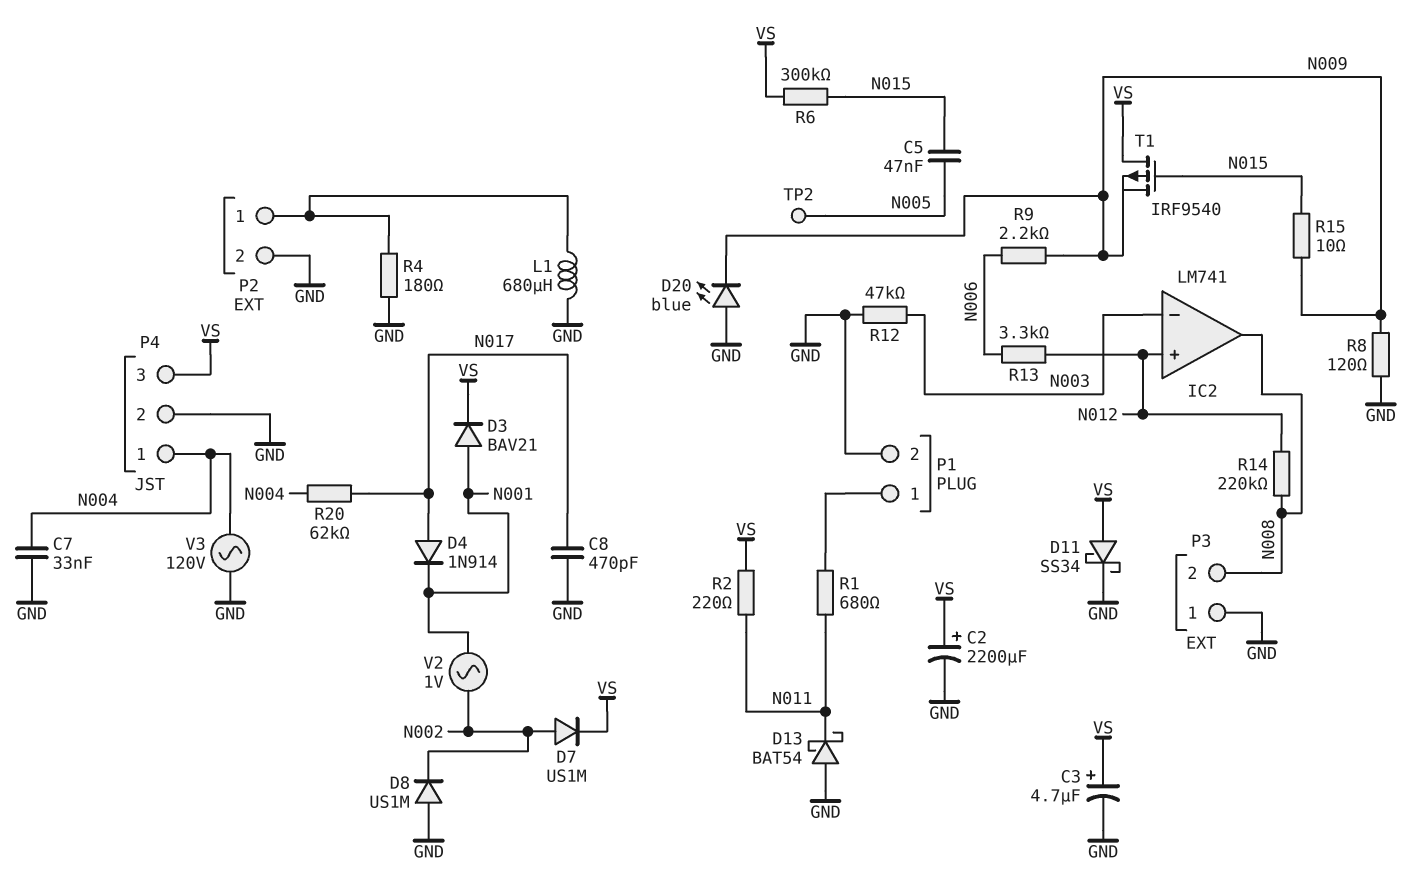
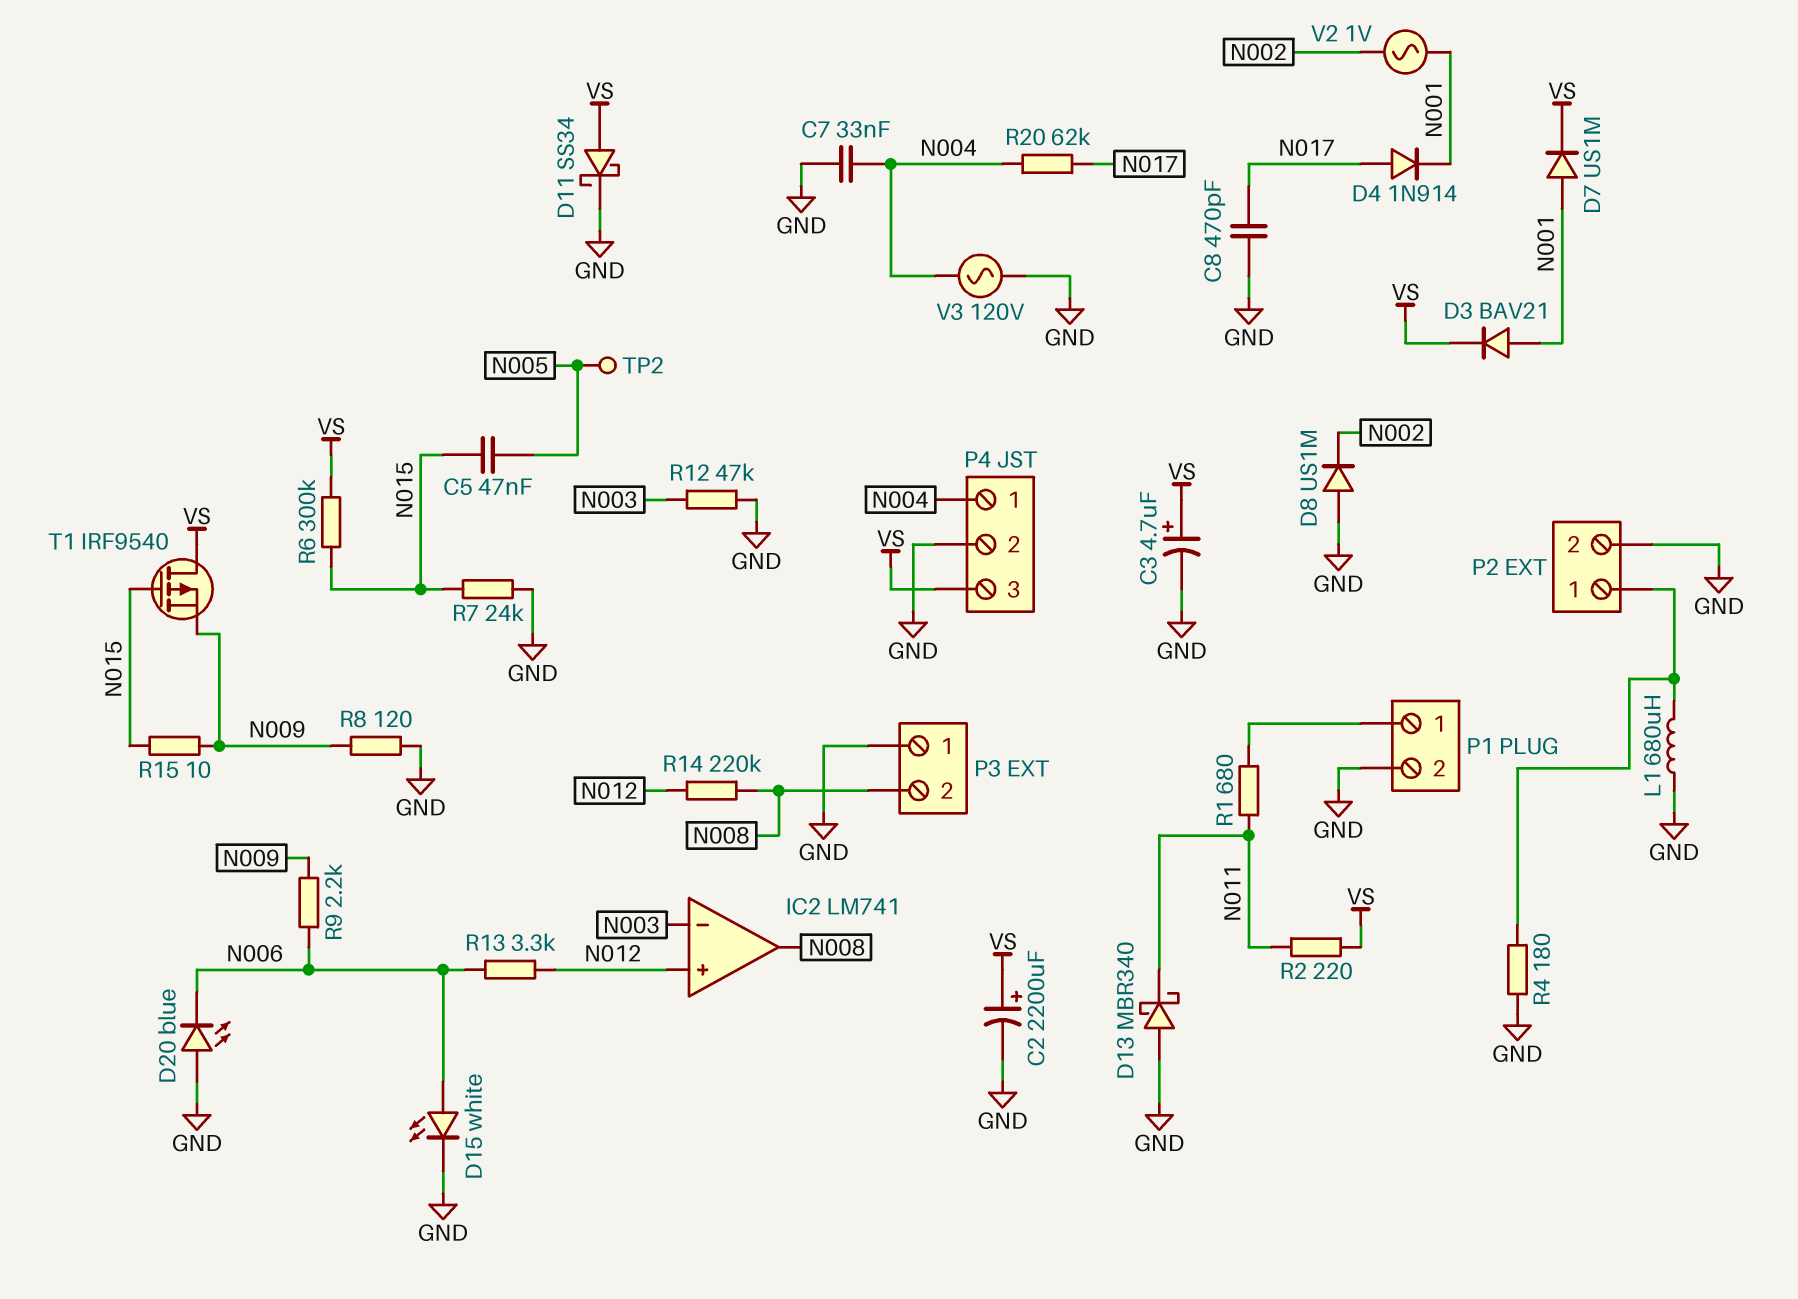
D7: diode US1M (A N002, K VS) -> diode US1M (A N001, K VS)
D13: schottky BAT54 (A GND, K N011) -> schottky MBR340 (A GND, K N011)
D15: none -> LED white (A N006, K GND)
D20: LED blue (A GND, K N009) -> LED blue (A GND, K N006)
R7: none -> 24k (GND, N015)

